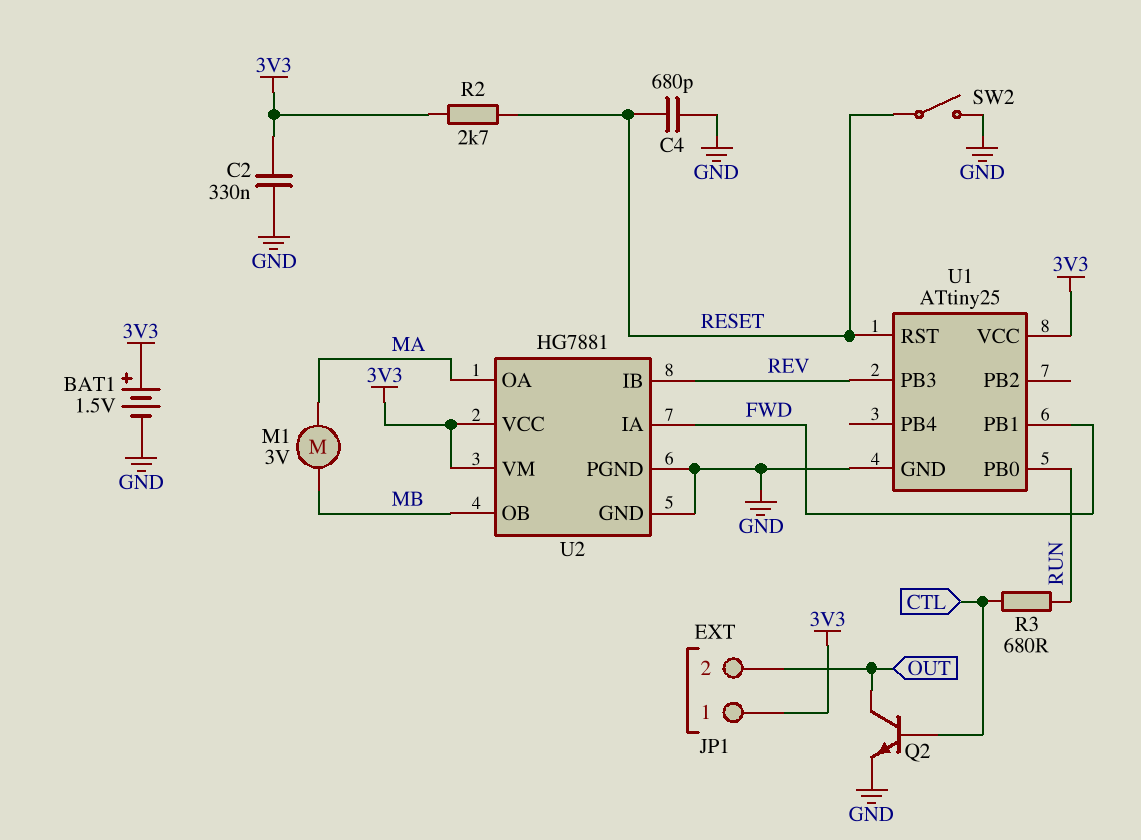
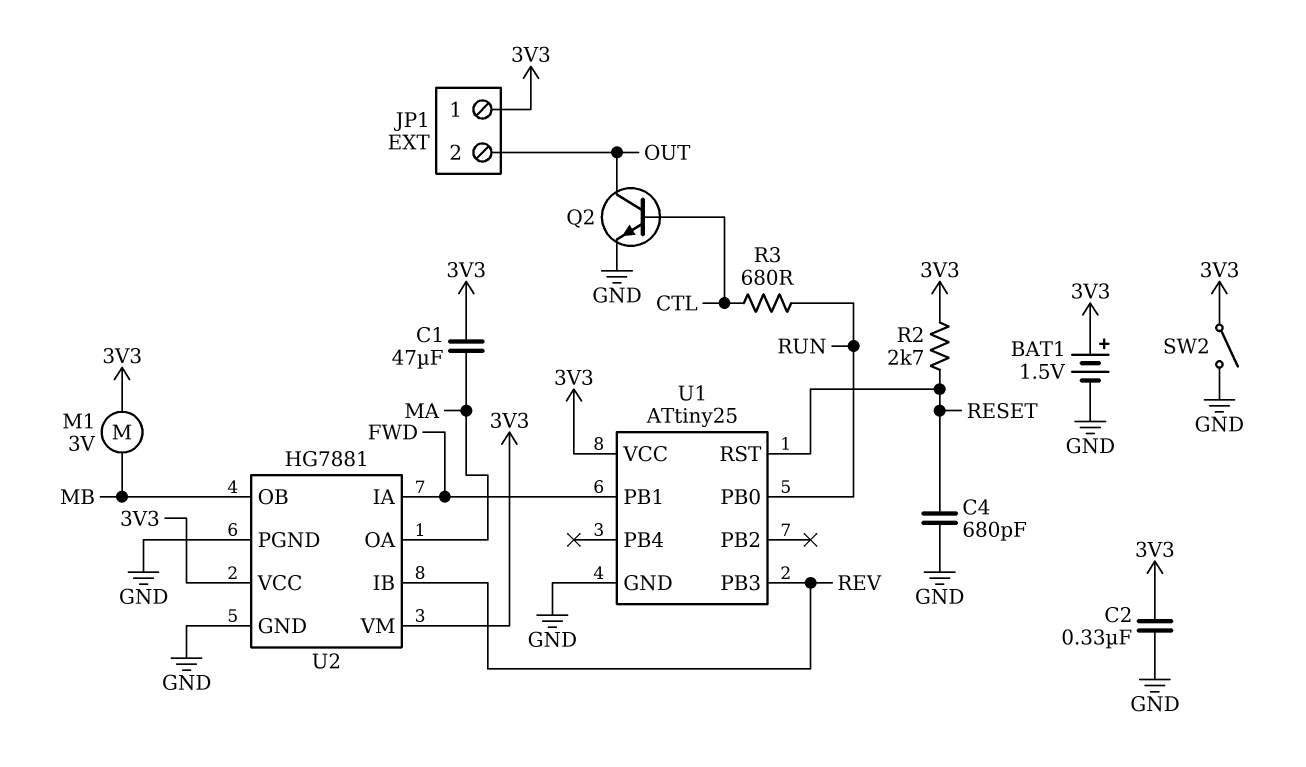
C1: none -> 47uF (3V3, MA)
M1: motor 3V (MA, MB) -> motor 3V (3V3, MB)
SW2: switch (GND, RESET) -> switch (3V3, GND)

